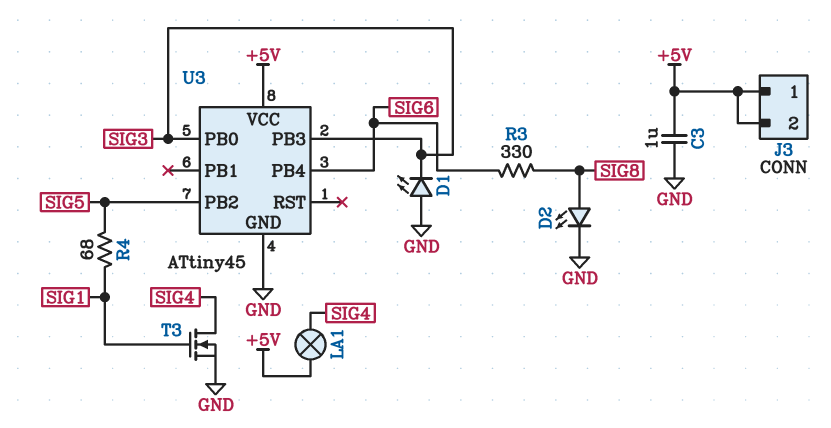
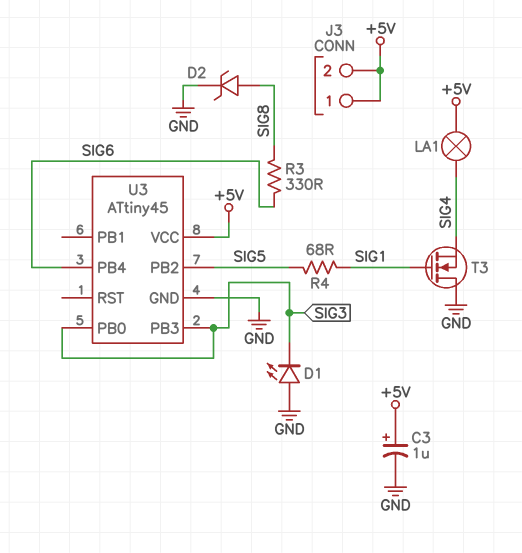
C3: 1uF (+5V, GND) -> 1uF (plus +5V, minus GND)
D2: LED (A SIG8, K GND) -> zener (A SIG8, K GND)
T3: NMOS (G SIG1, D SIG4, S GND) -> NMOS (G SIG1, D GND, S SIG4)

